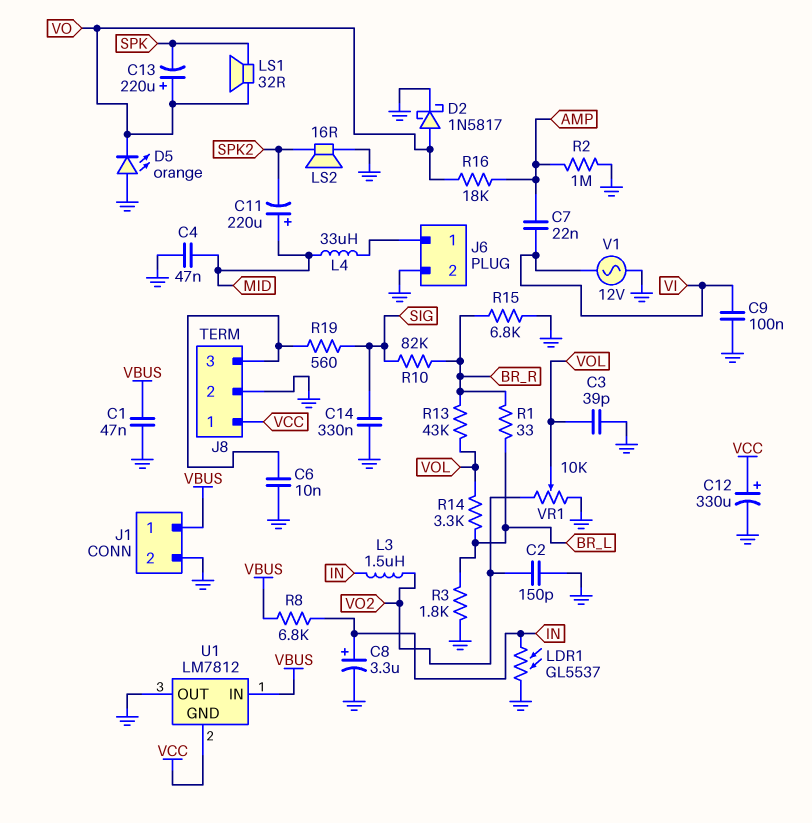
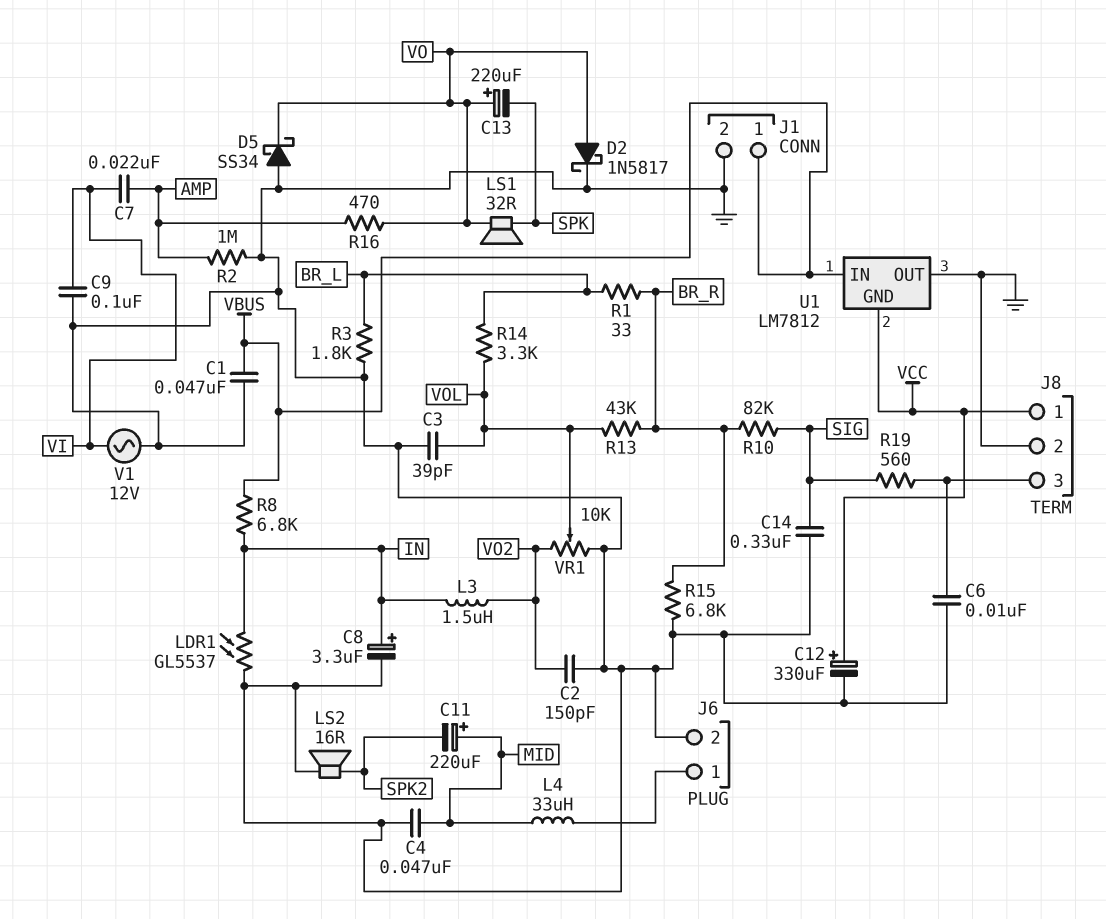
D5: LED orange (A GND, K VO) -> schottky SS34 (A GND, K VO)
R16: 18k (AMP, VO) -> 470 (AMP, VO)

